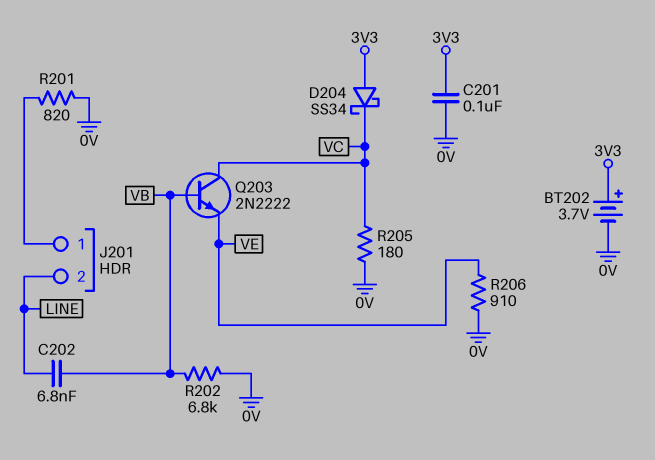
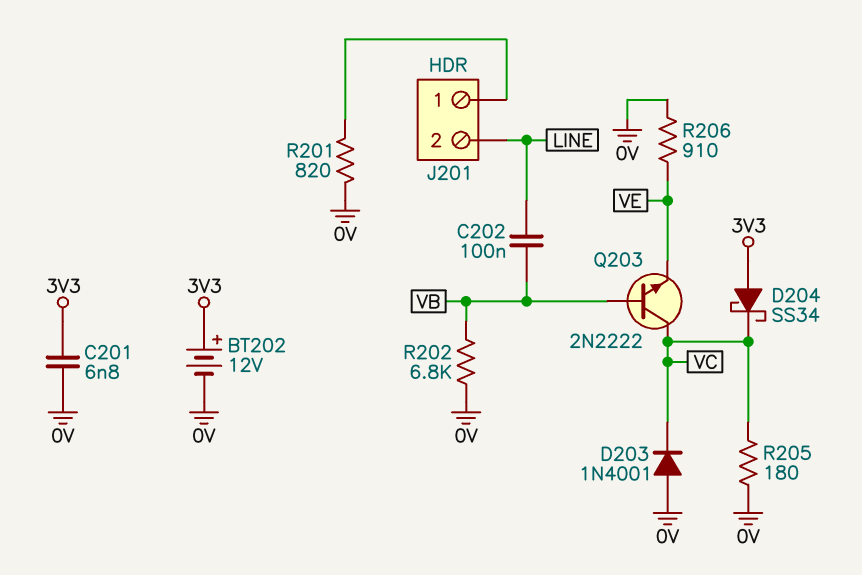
BT202: 3.7V (plus 3V3, minus 0V) -> 12V (plus 3V3, minus 0V)
C201: 100nF (0V, 3V3) -> 6.8nF (0V, 3V3)
C202: 6.8nF (LINE, VB) -> 100nF (LINE, VB)
D203: none -> diode 1N4001 (A 0V, K VC)

